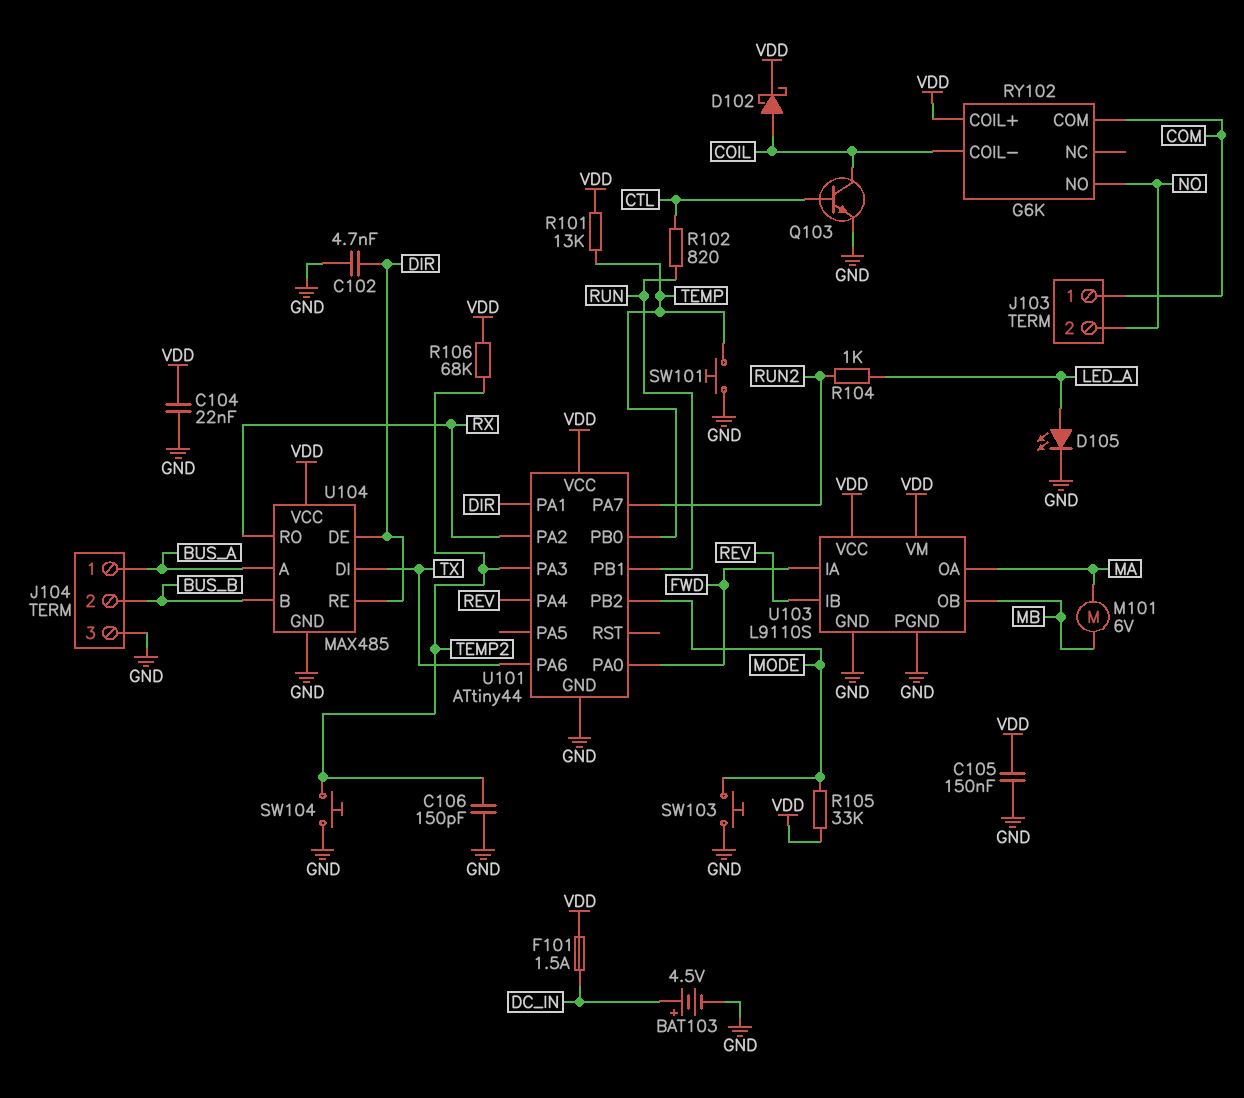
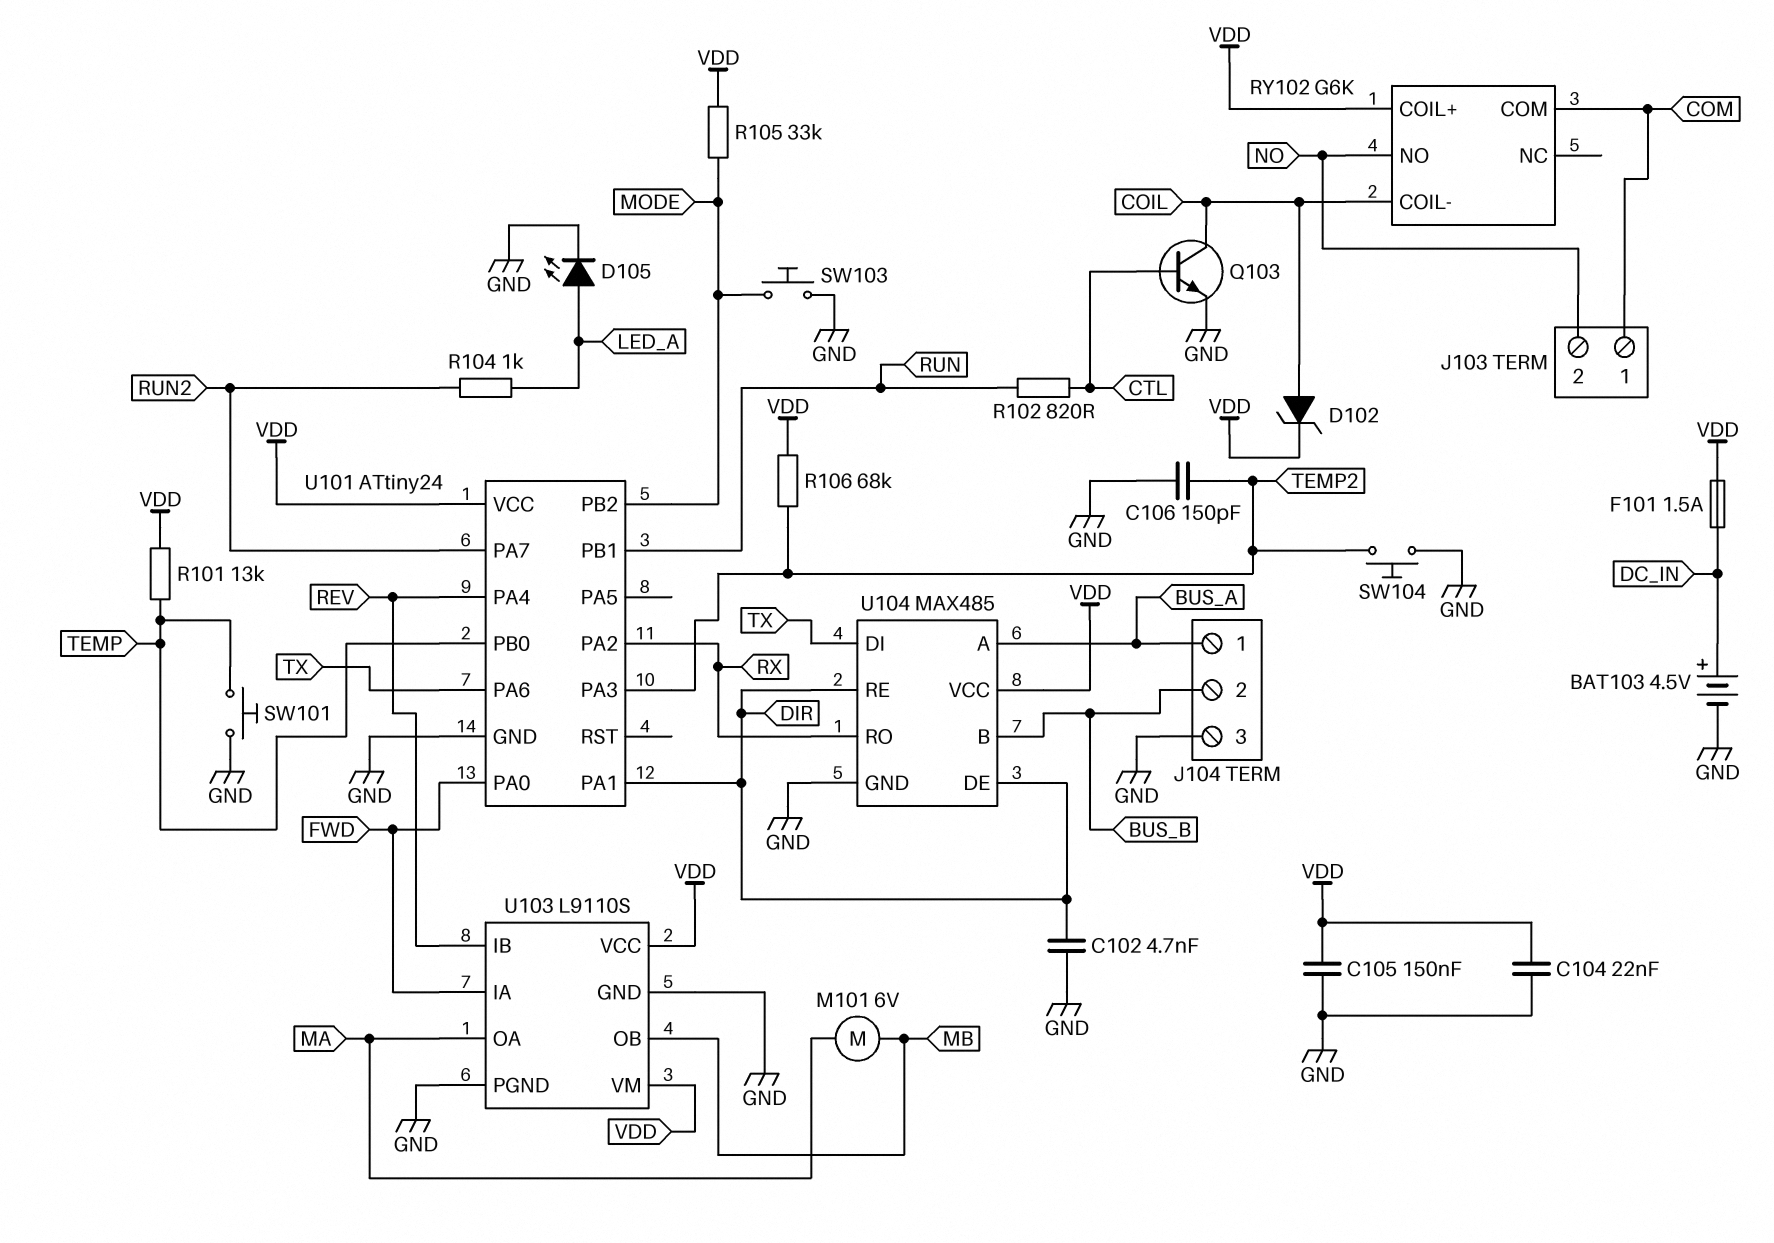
D102: schottky (A COIL, K VDD) -> zener (A COIL, K VDD)
U101: ATtiny44 -> ATtiny24

